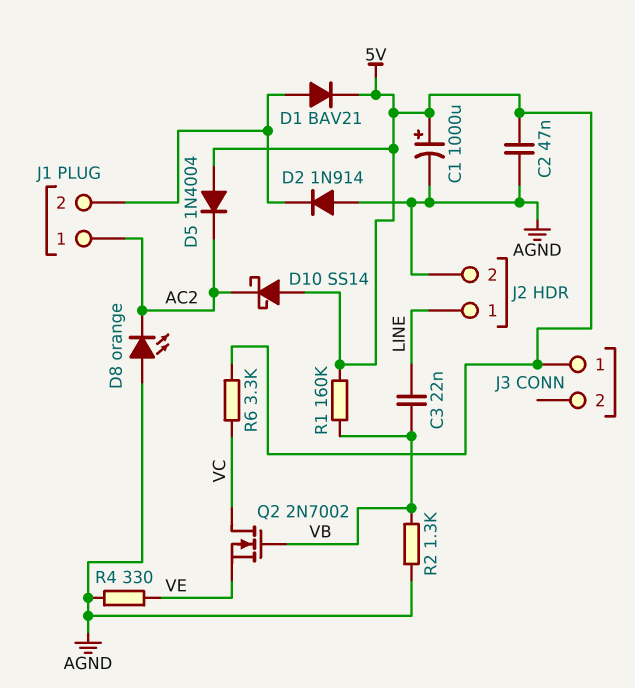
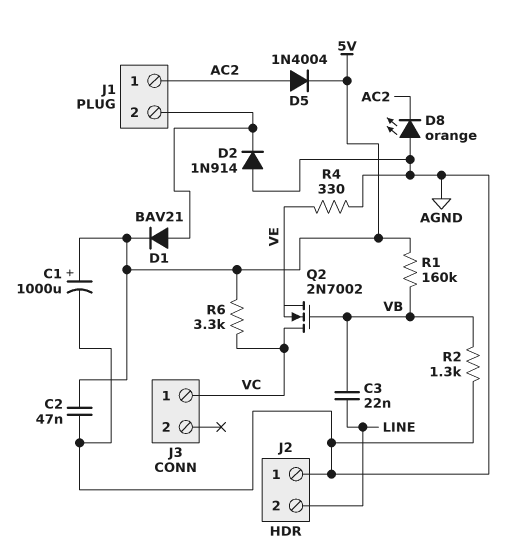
D5: diode 1N4004 (A 5V, K AC2) -> diode 1N4004 (A AC2, K 5V)
D10: schottky SS14 (A 5V, K AC2) -> none
J2 pin 1: LINE -> AGND
J2 pin 2: AGND -> LINE
J3 pin 1: 5V -> VC

